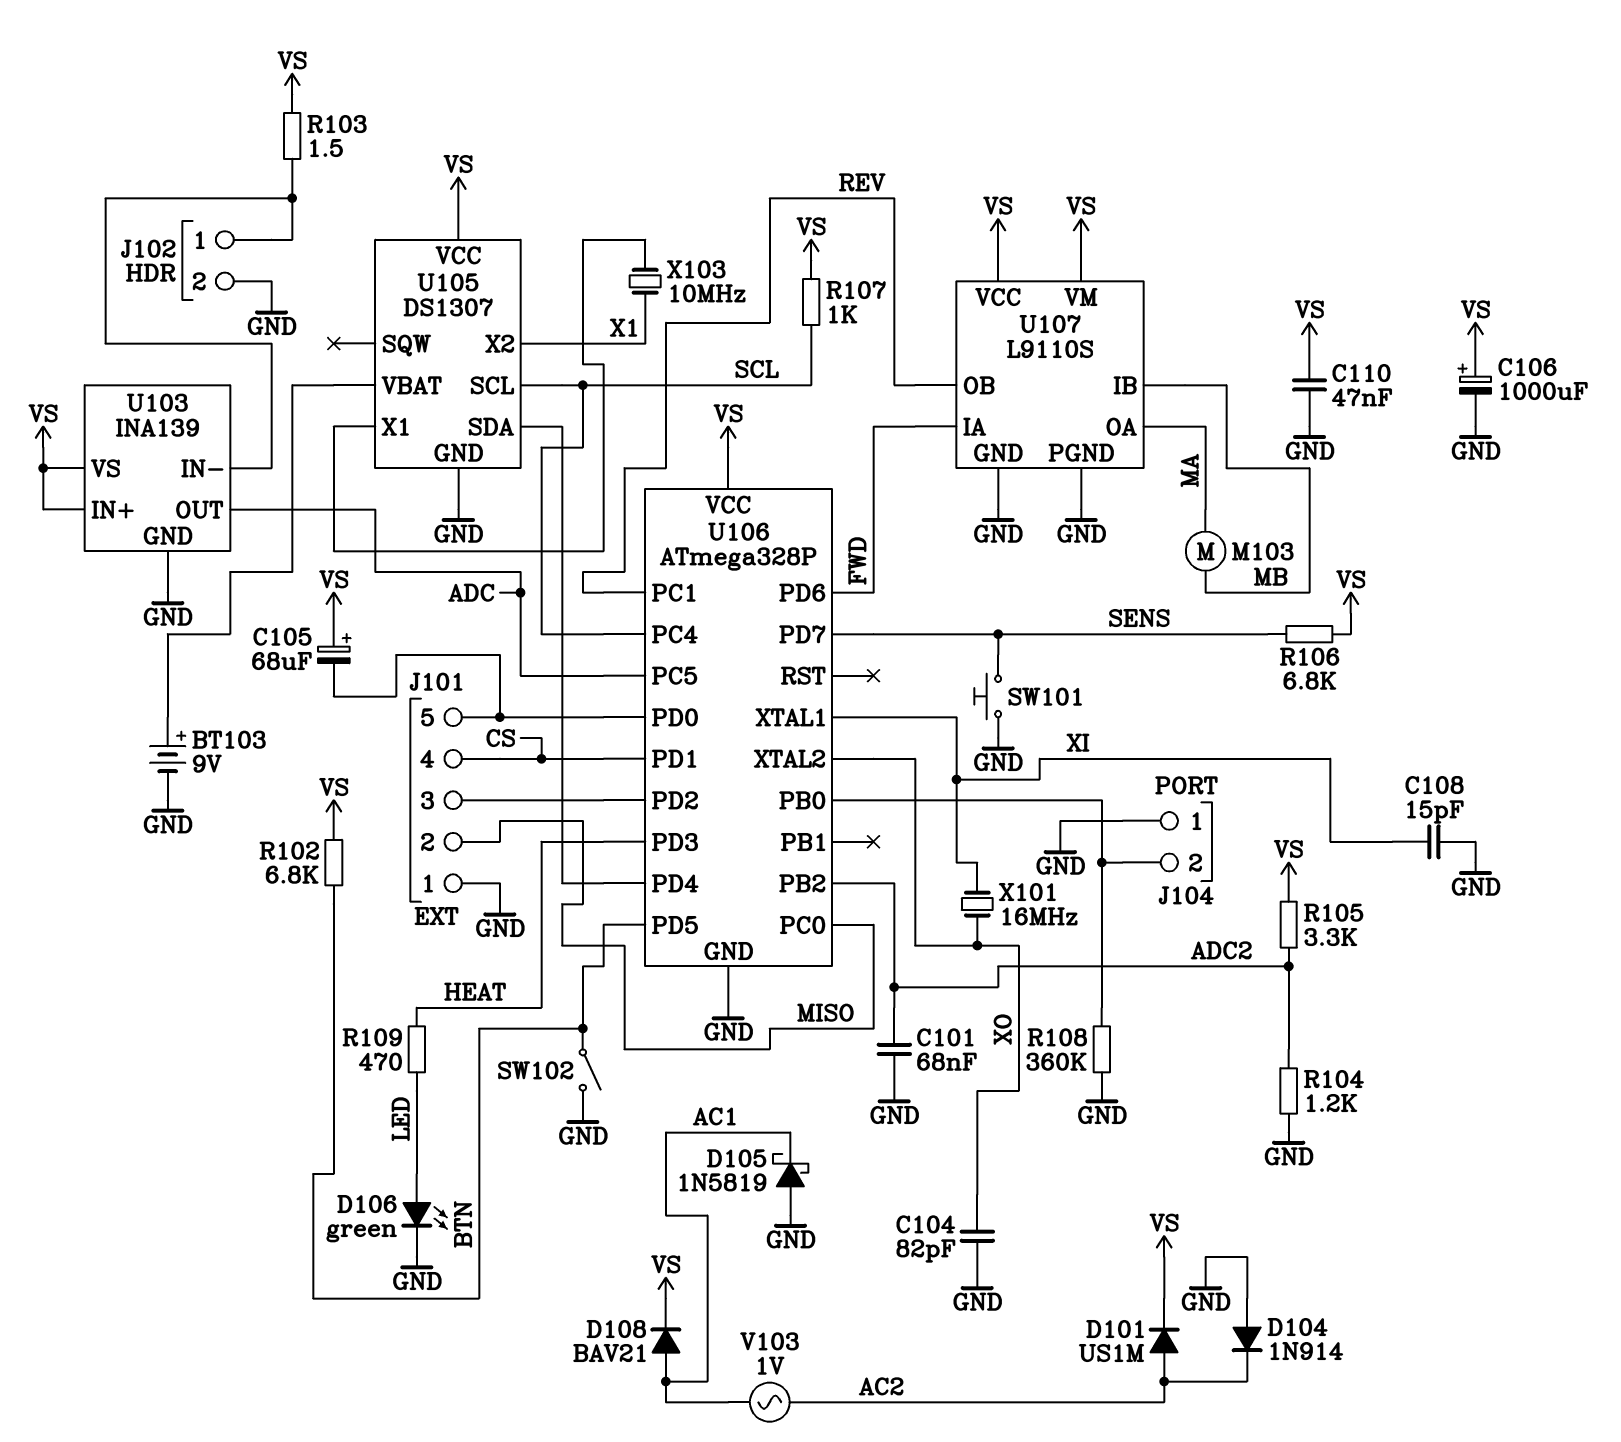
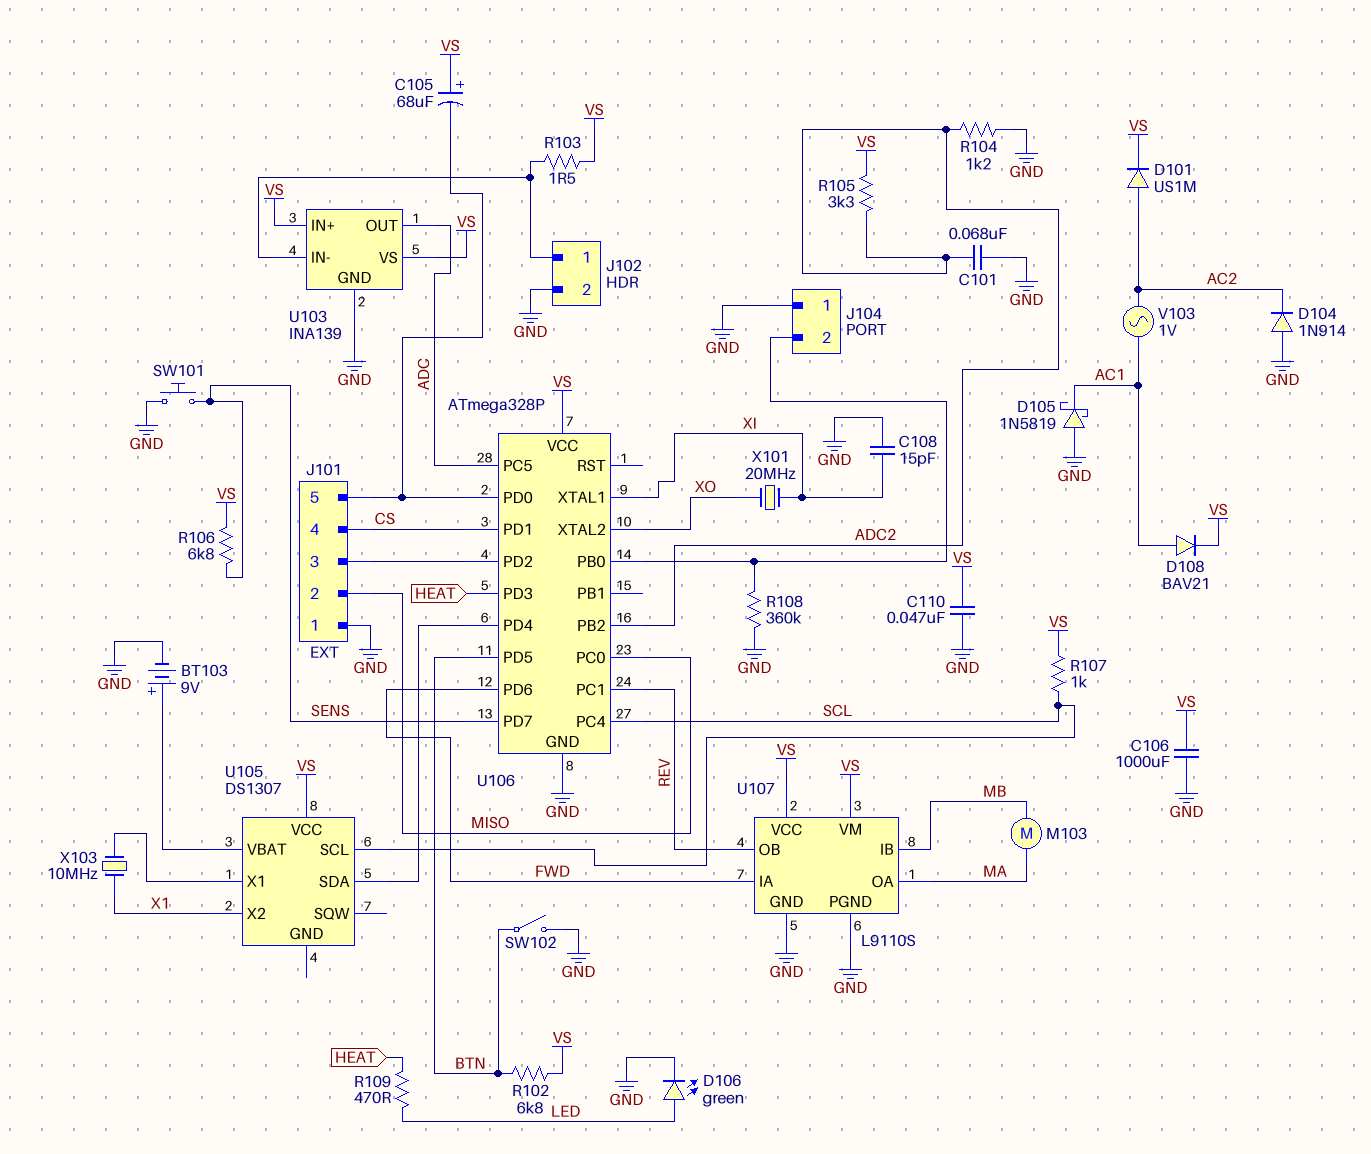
C104: 82pF (GND, XO) -> none
C106: 1000uF (plus VS, minus GND) -> 1000uF (GND, VS)
U105 pin GND: GND -> none
X101: 16MHz (XI, XO) -> 20MHz (XI, XO)

